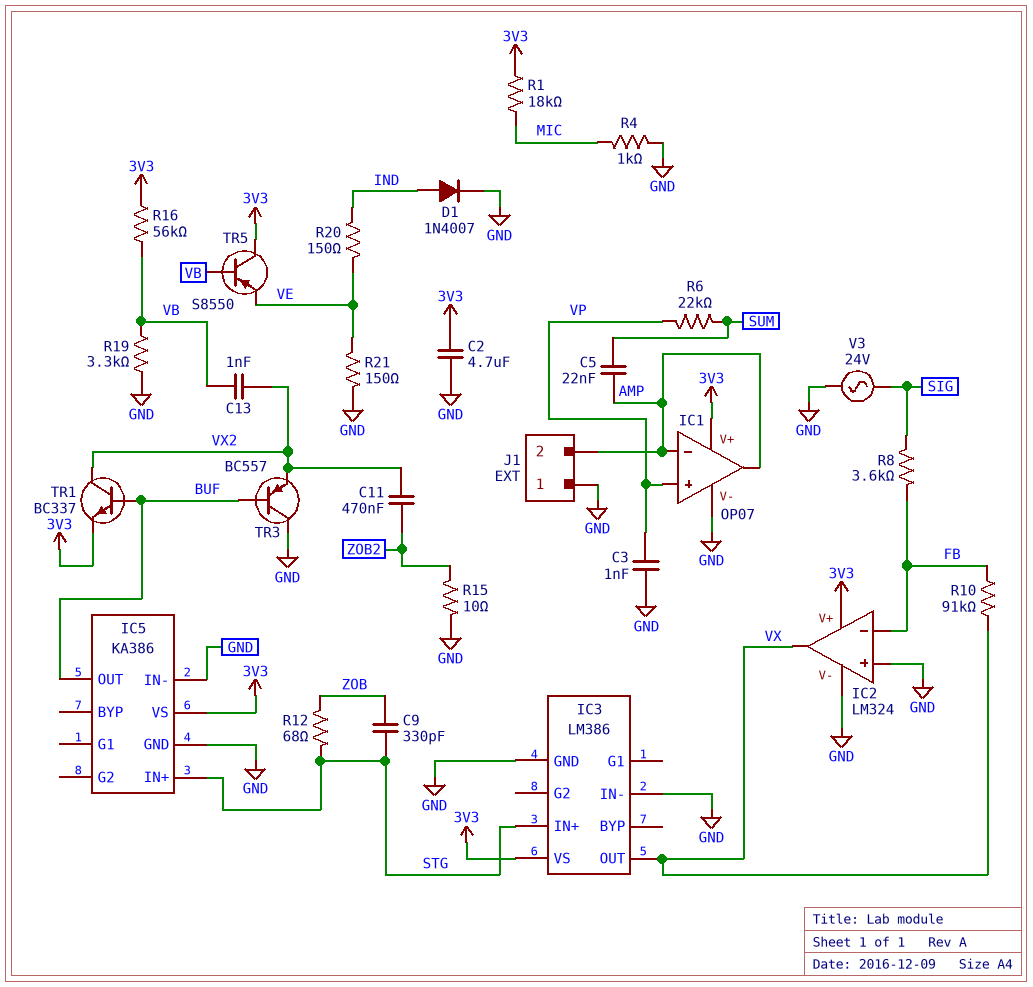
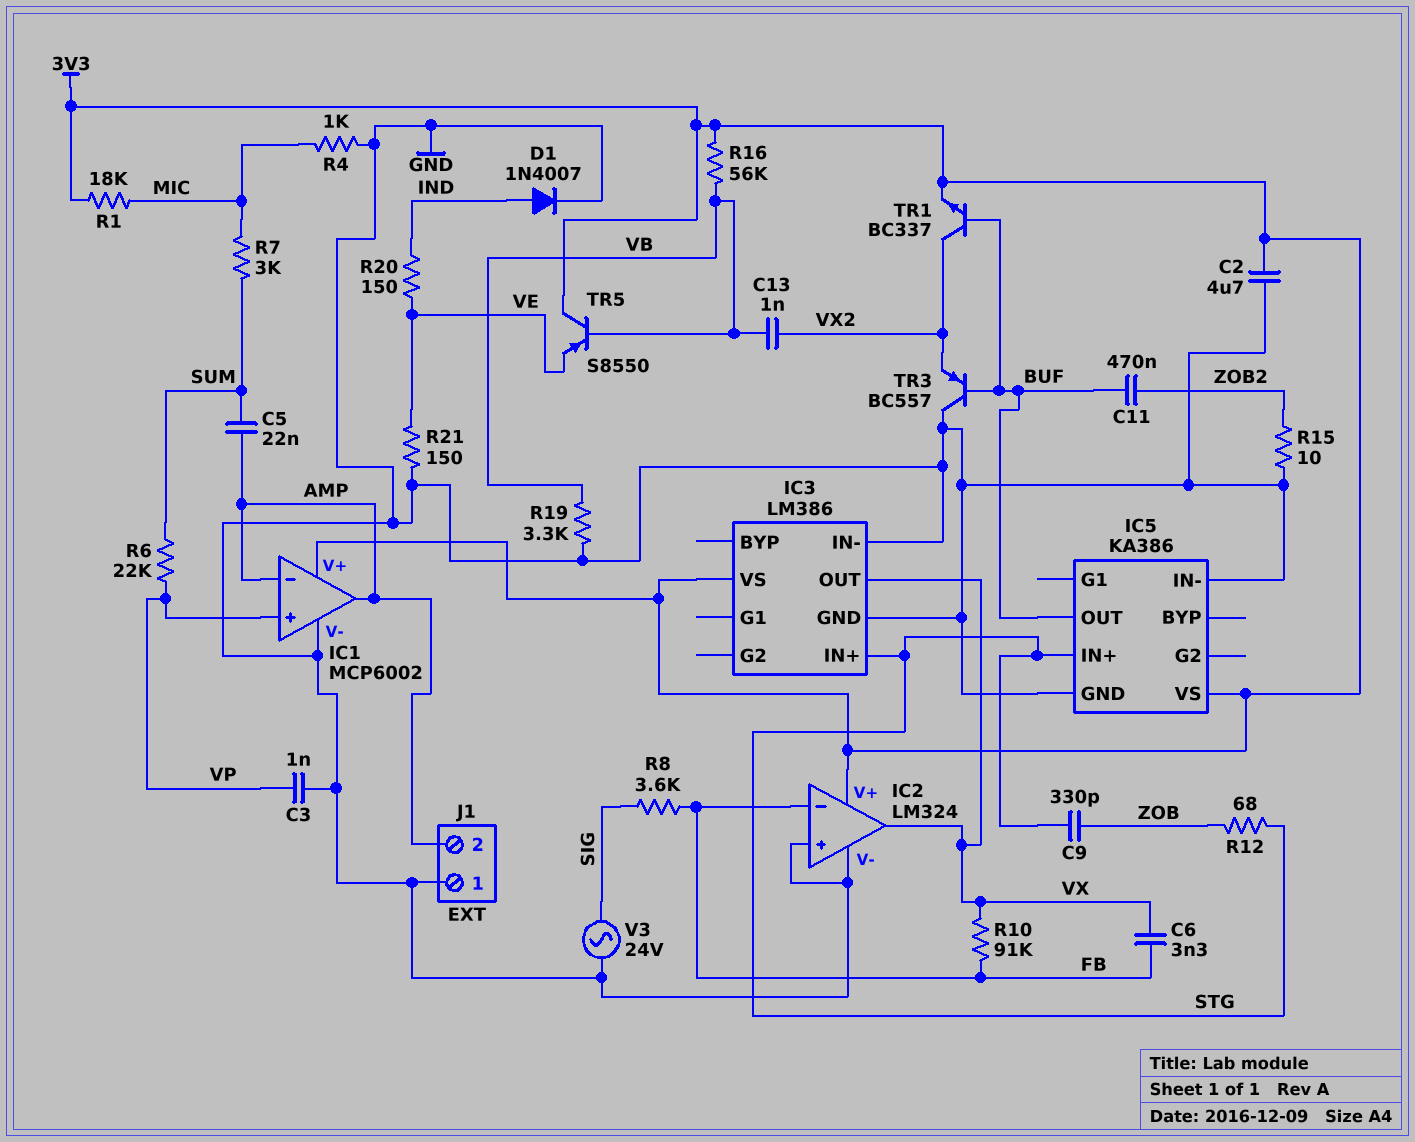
C6: none -> 3.3nF (FB, VX)
C11: 470nF (VX2, ZOB2) -> 470nF (BUF, ZOB2)
IC1: OP07 -> MCP6002
R7: none -> 3k (MIC, SUM)

